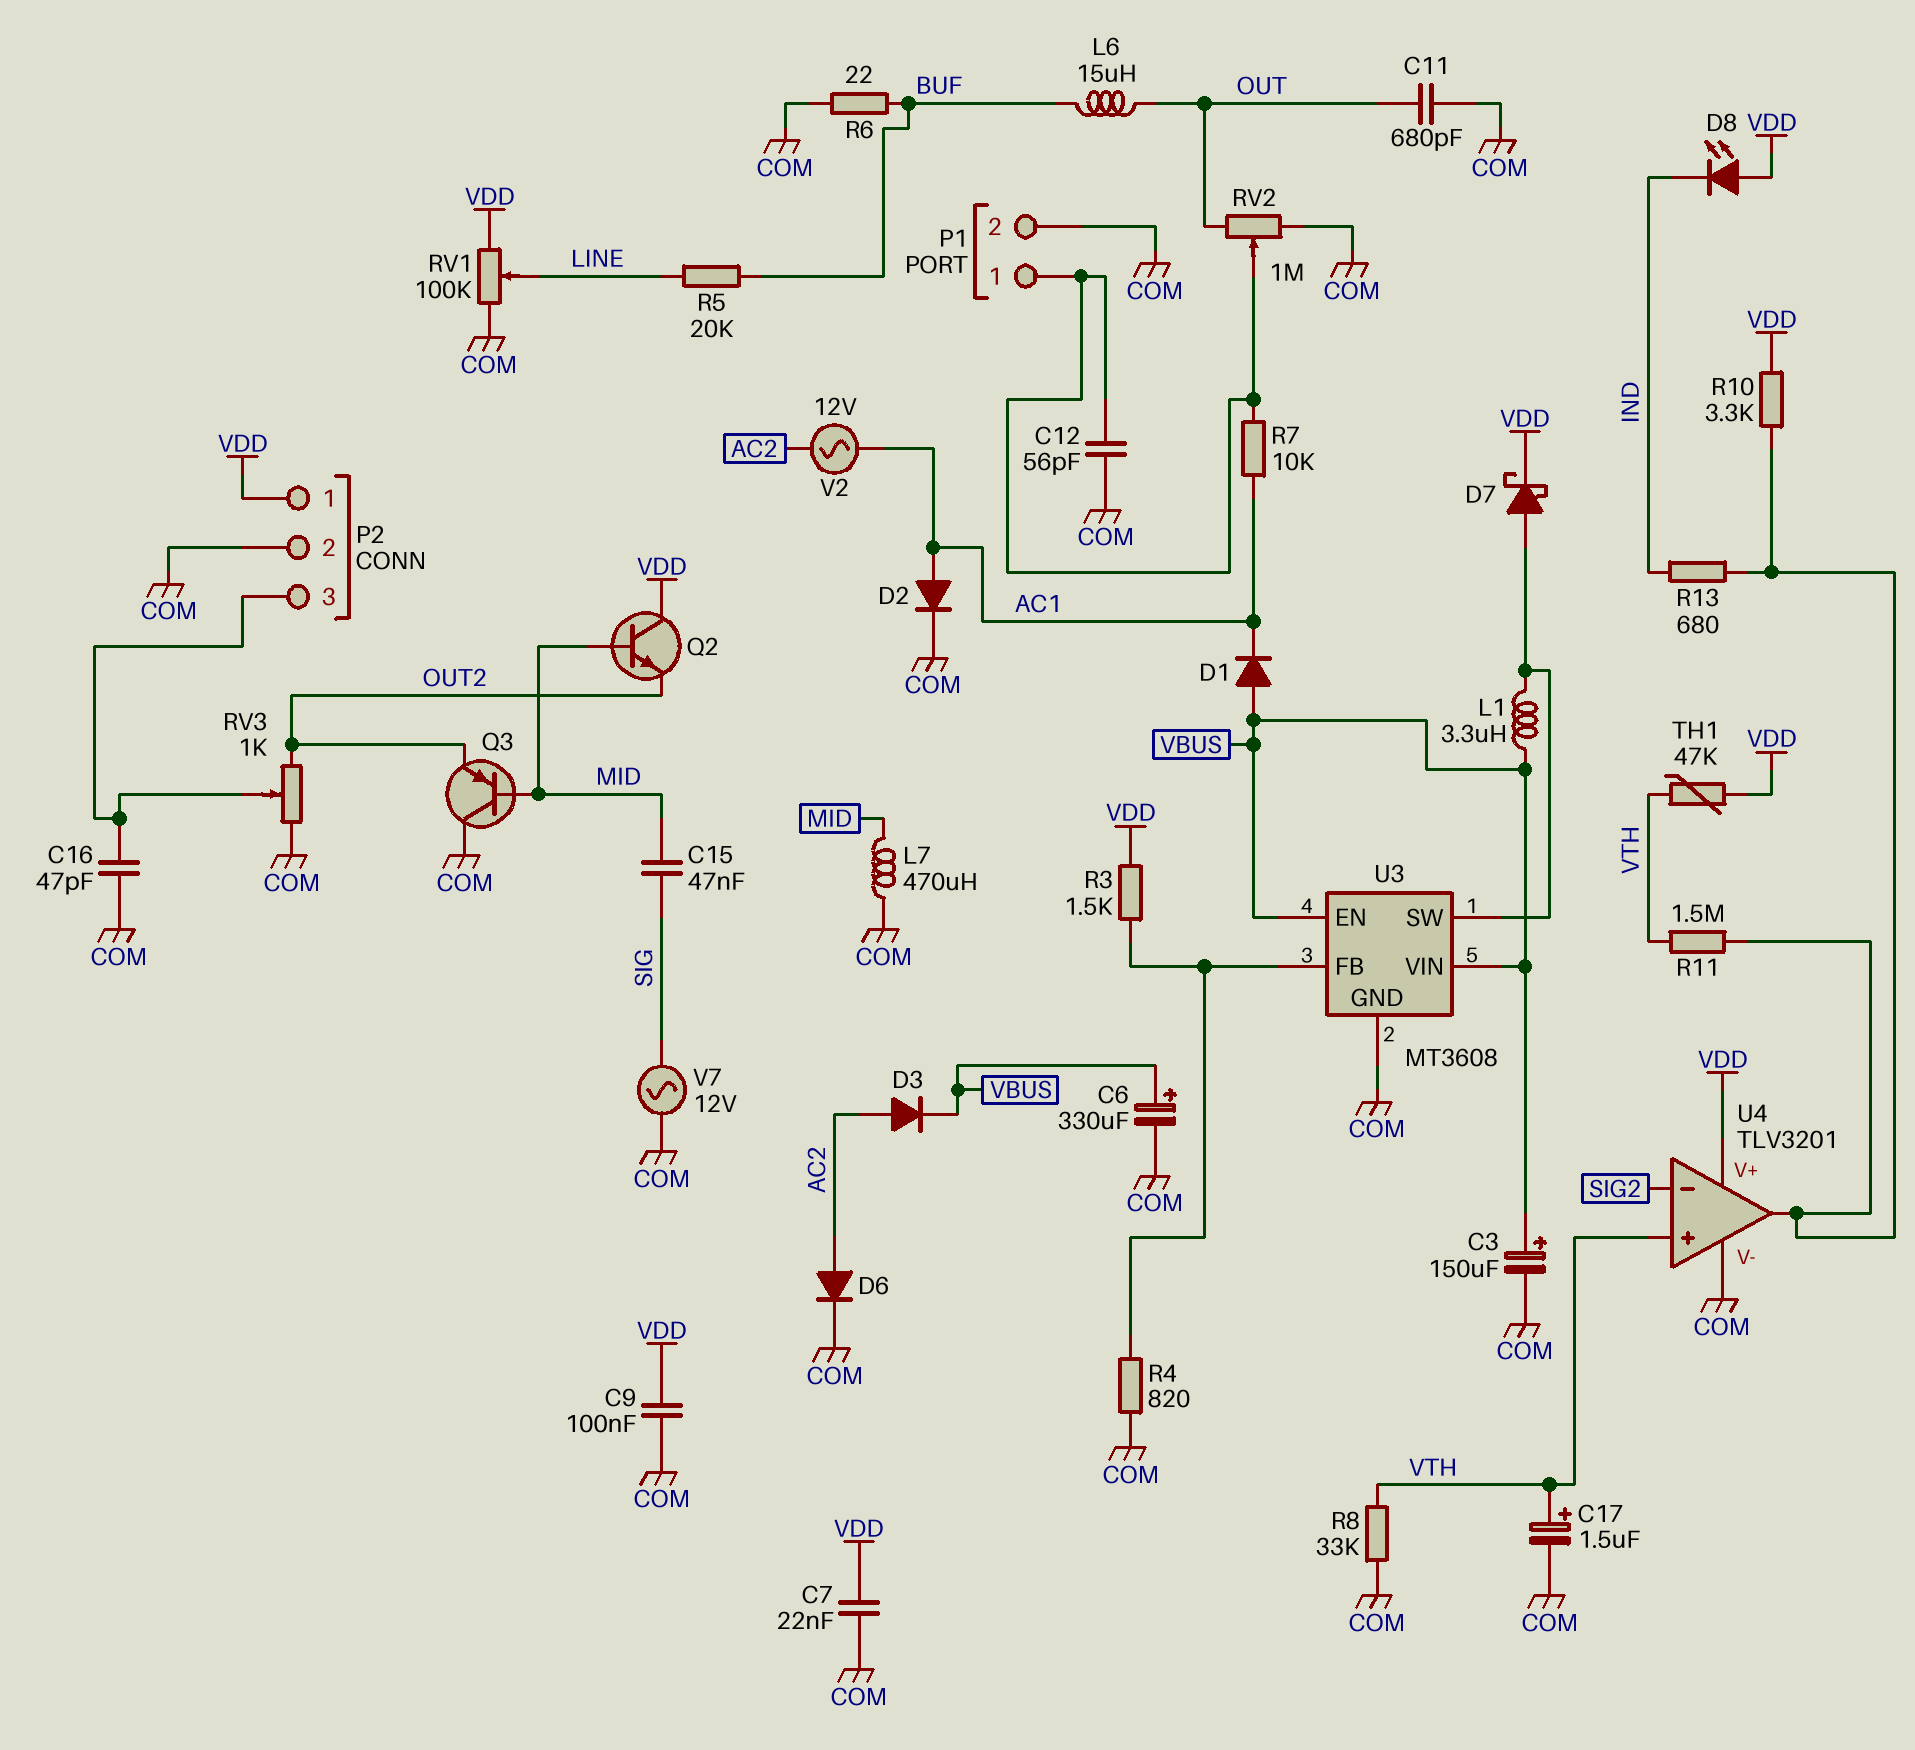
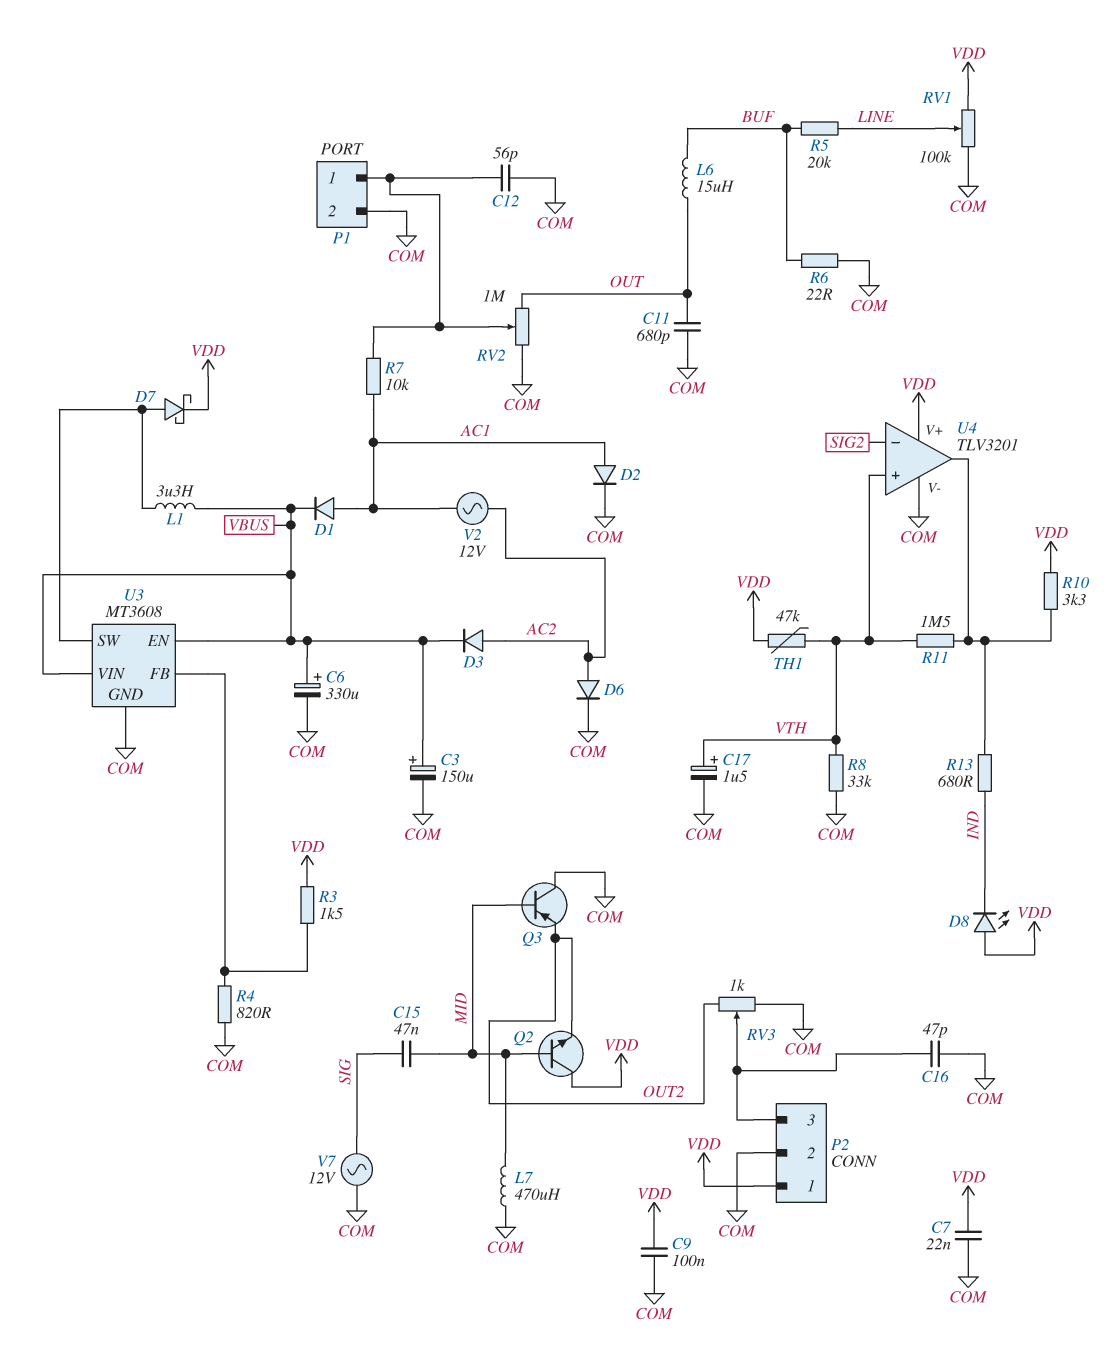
D1: diode (A VBUS, K AC1) -> diode (A AC1, K VBUS)

